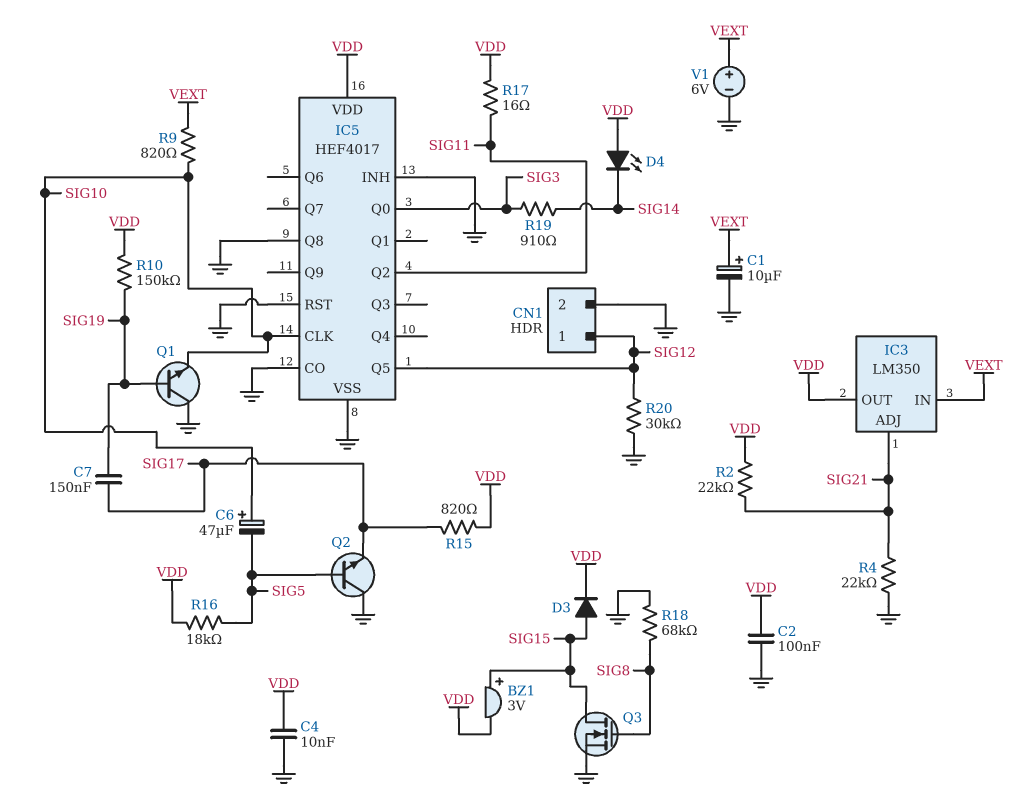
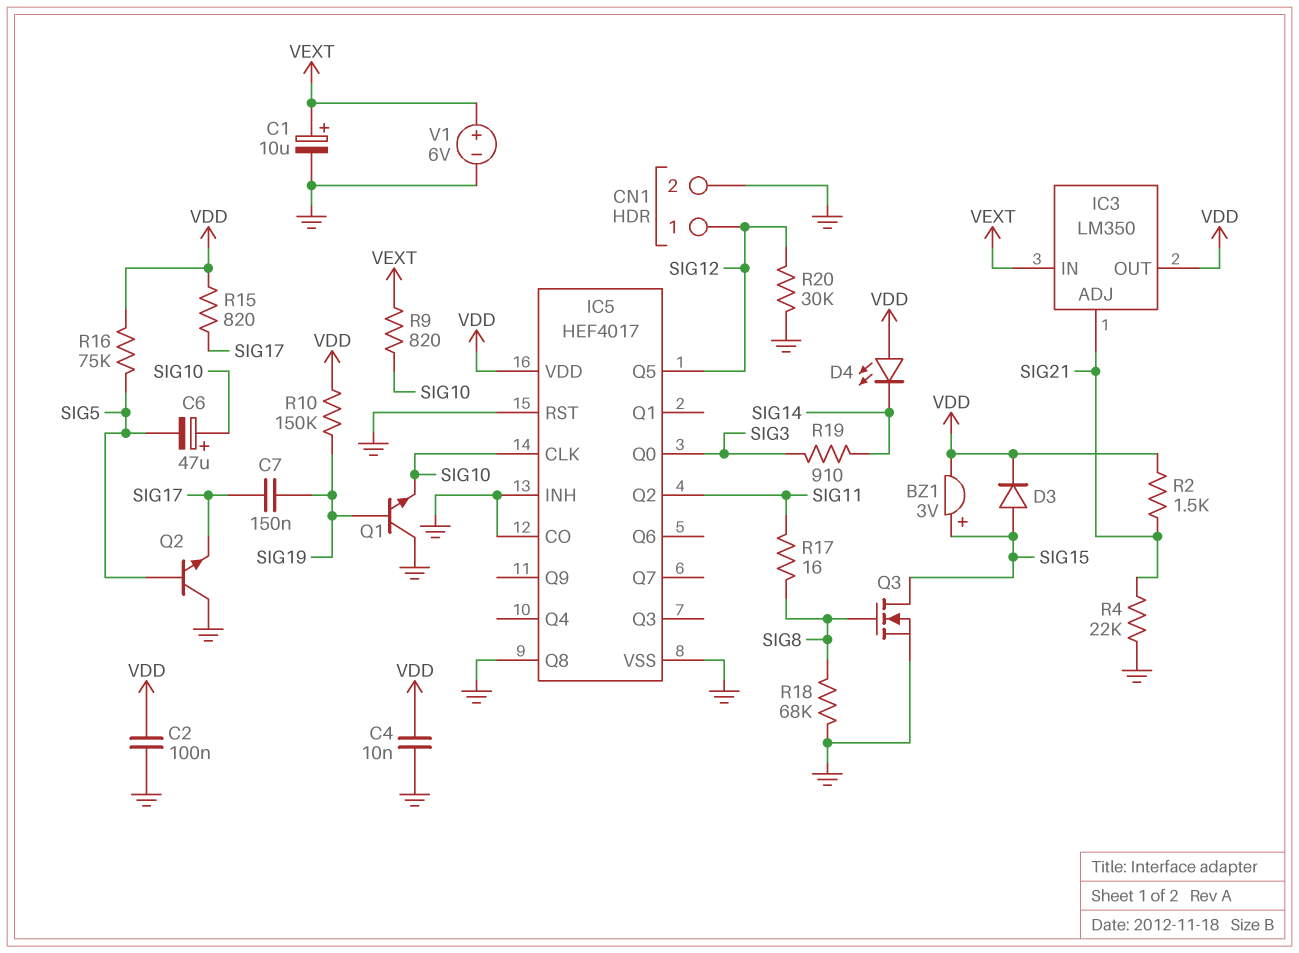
R2: 22k (SIG21, VDD) -> 1.5k (SIG21, VDD)
R16: 18k (SIG5, VDD) -> 75k (SIG5, VDD)
R17: 16 (SIG11, VDD) -> 16 (SIG8, SIG11)

